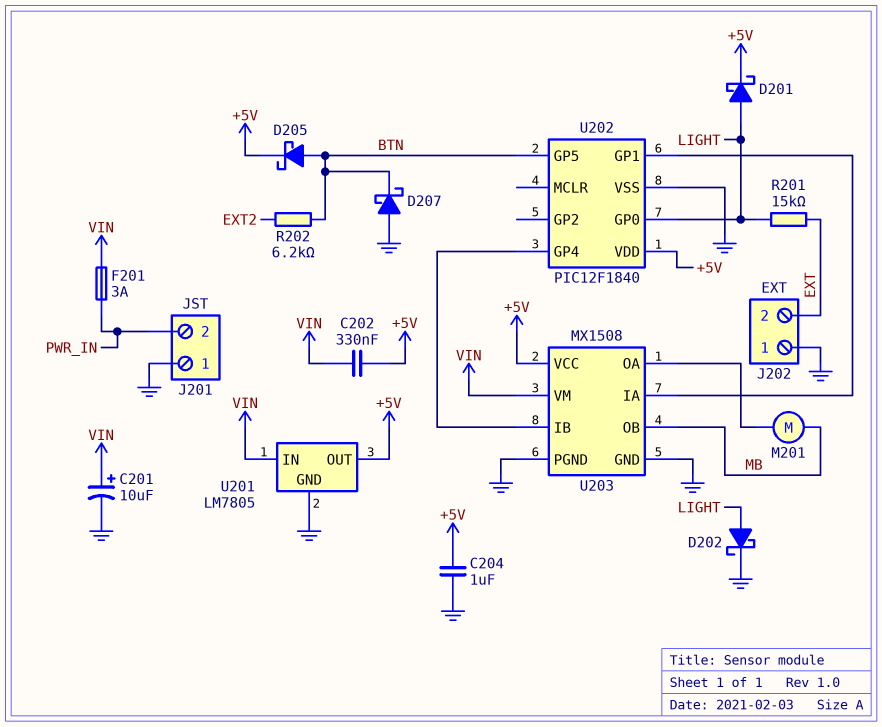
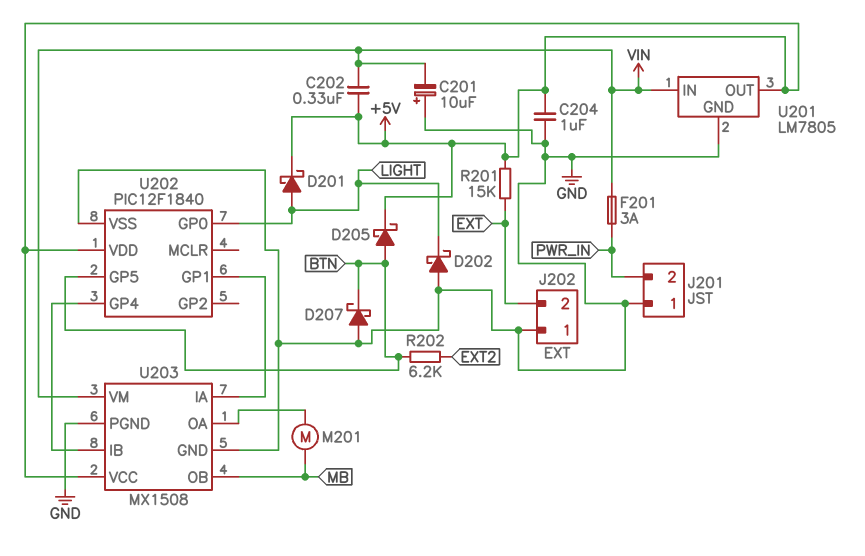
C201: 10uF (plus VIN, minus GND) -> 10uF (plus GND, minus VIN)
D202: schottky (A LIGHT, K GND) -> schottky (A GND, K LIGHT)
R201: 15k (EXT, LIGHT) -> 15k (+5V, EXT)

